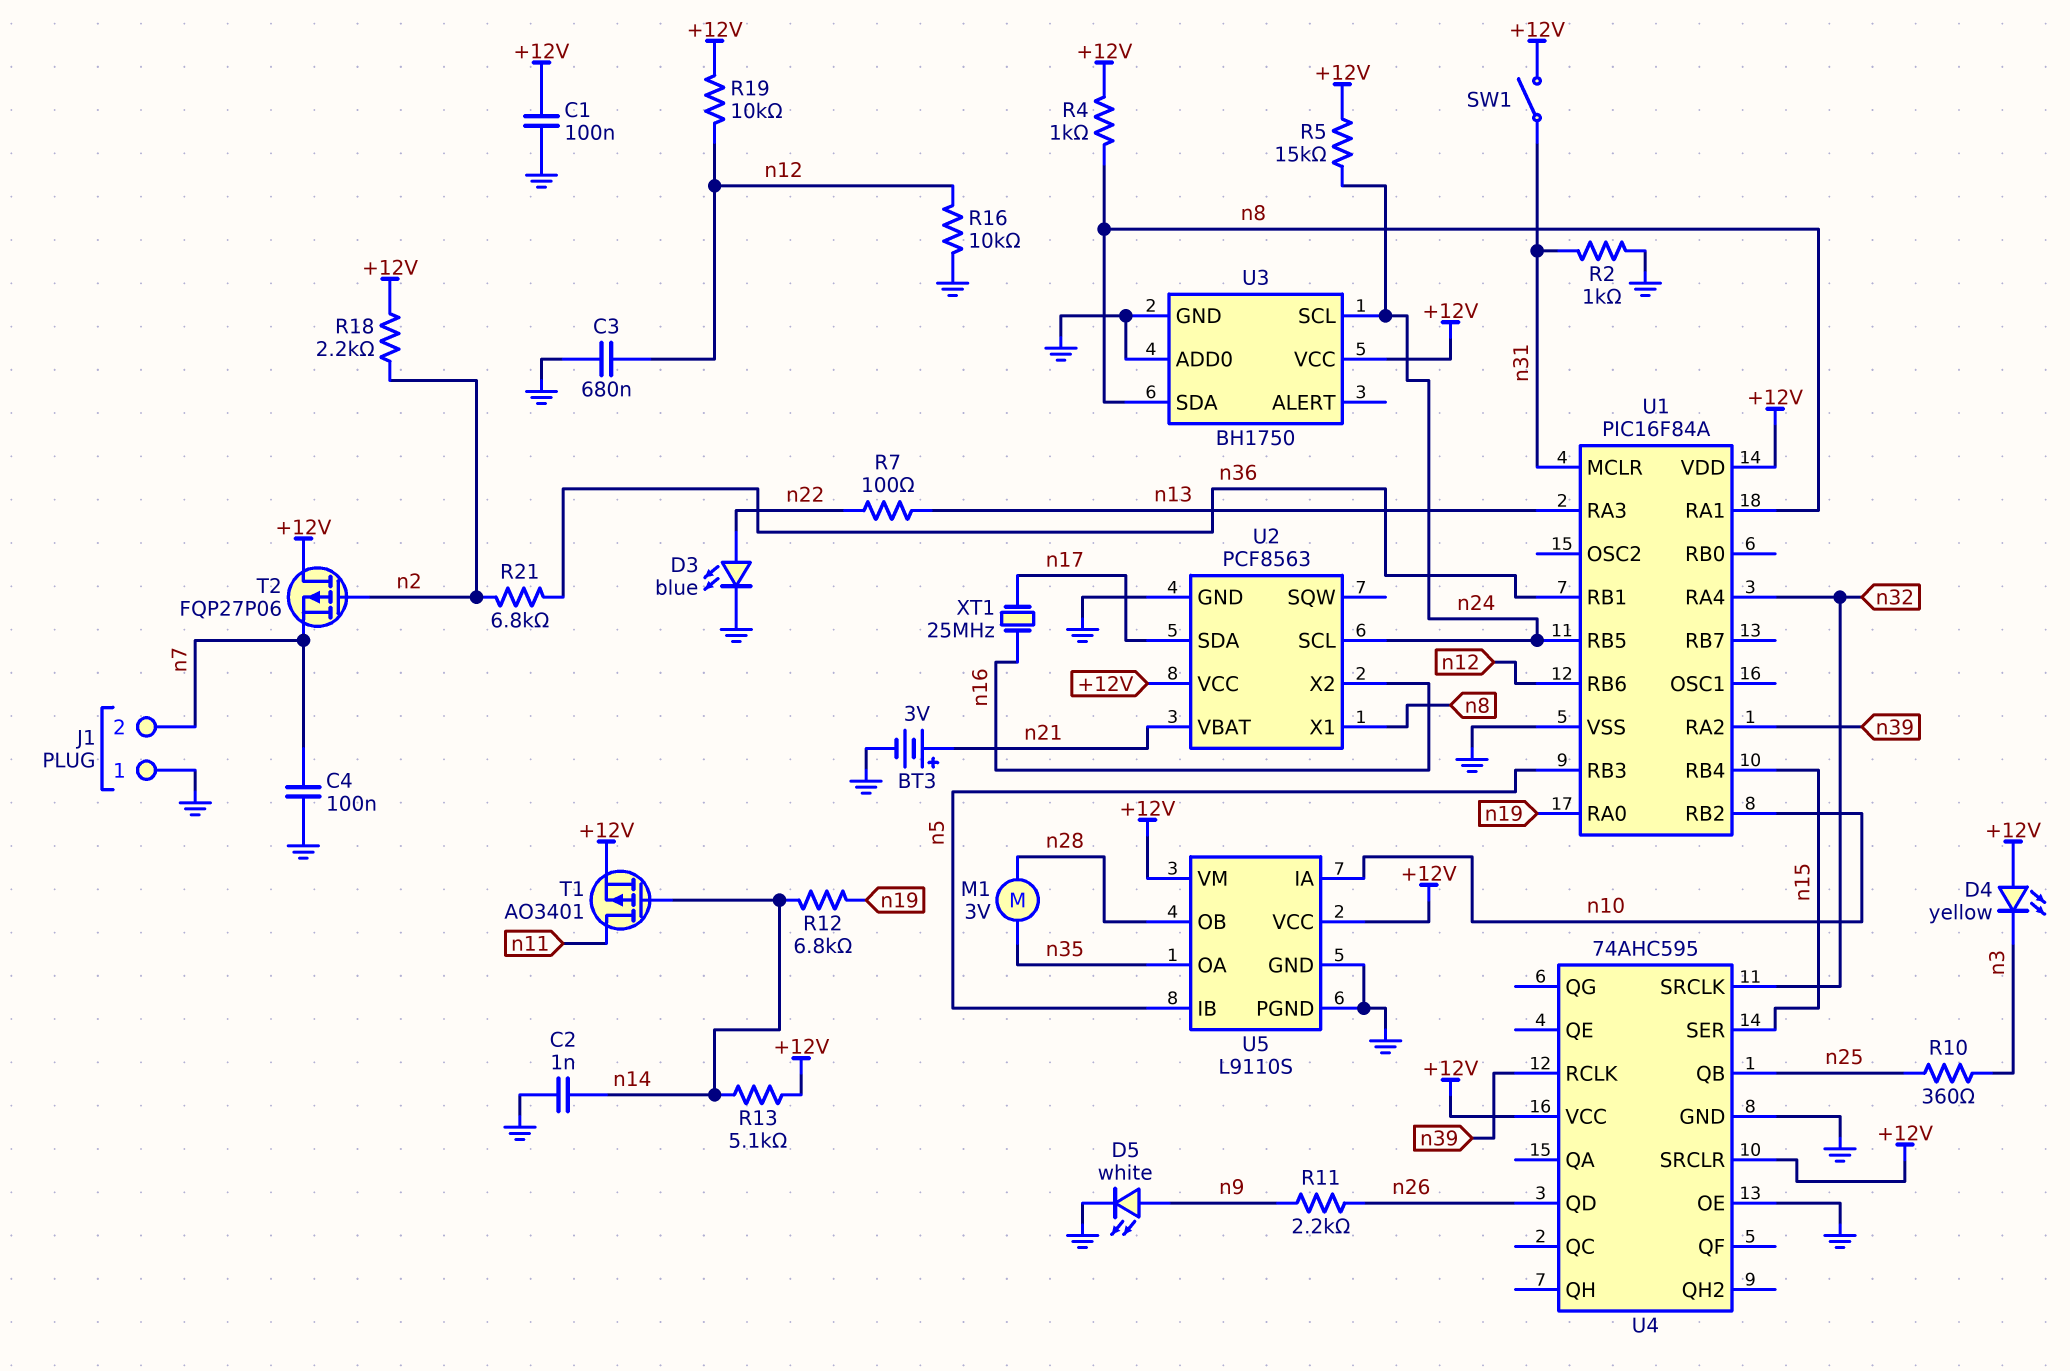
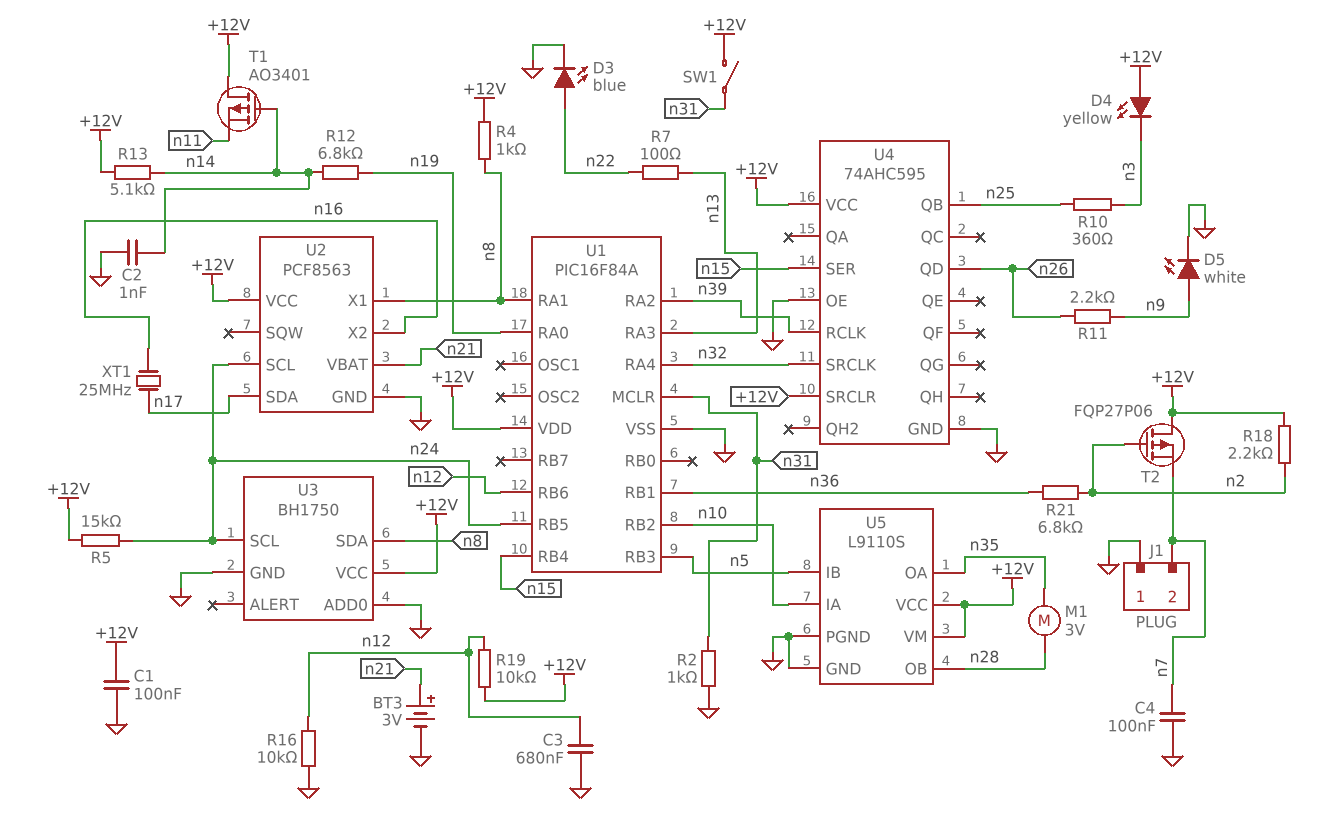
T1: PMOS AO3401 (G n14, D n11, S +12V) -> PMOS AO3401 (G n14, D +12V, S n11)

